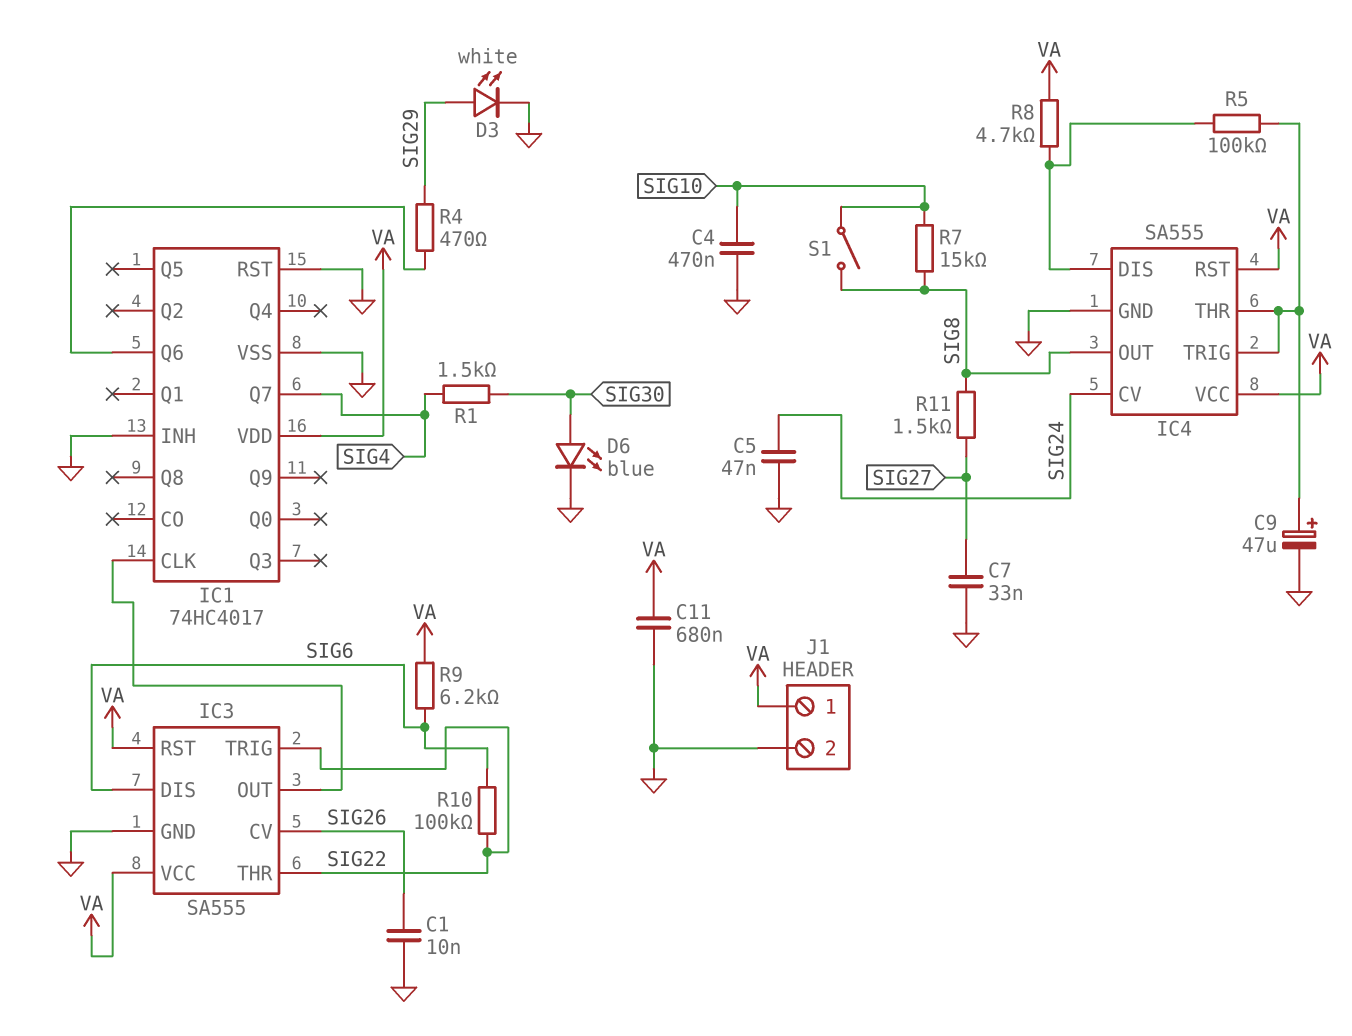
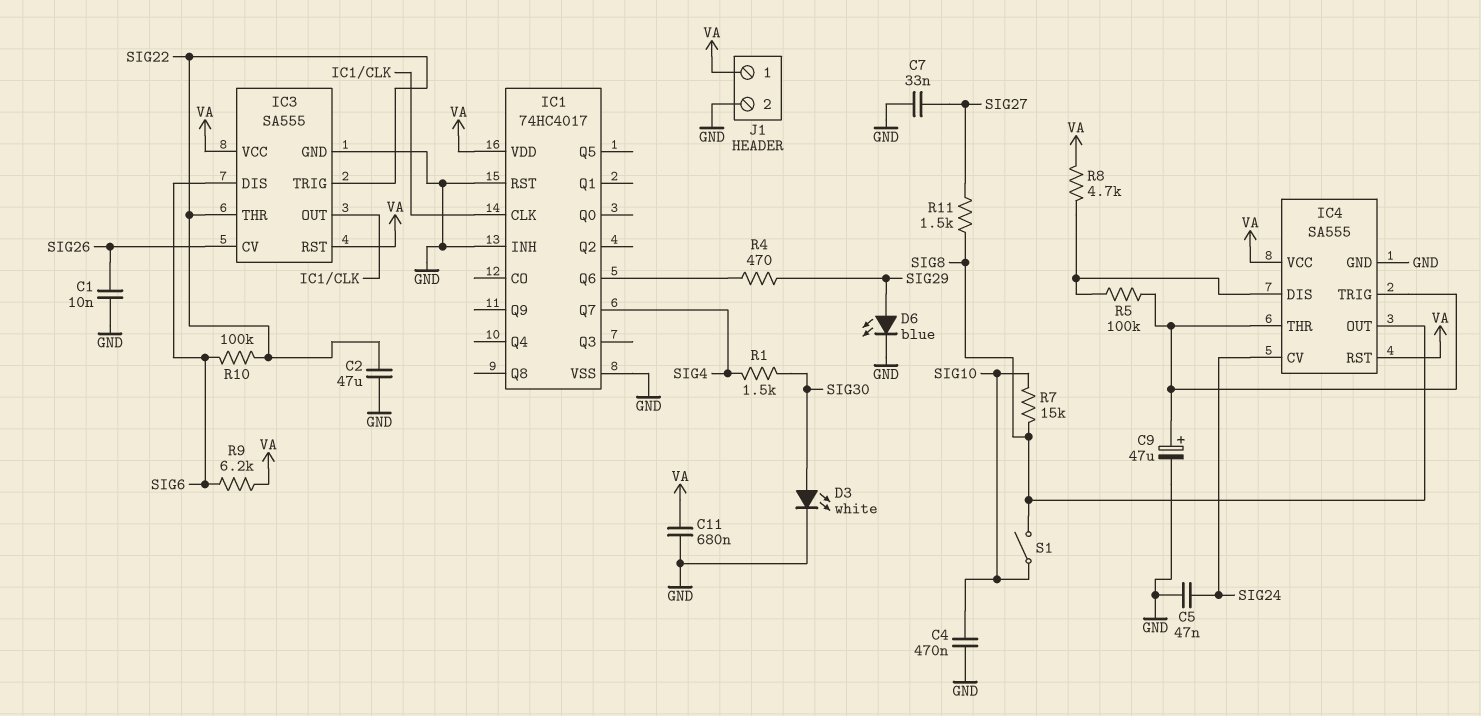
C2: none -> 47uF (GND, SIG22)
D3: LED white (A SIG29, K GND) -> LED white (A SIG30, K GND)
D6: LED blue (A SIG30, K GND) -> LED blue (A SIG29, K GND)

